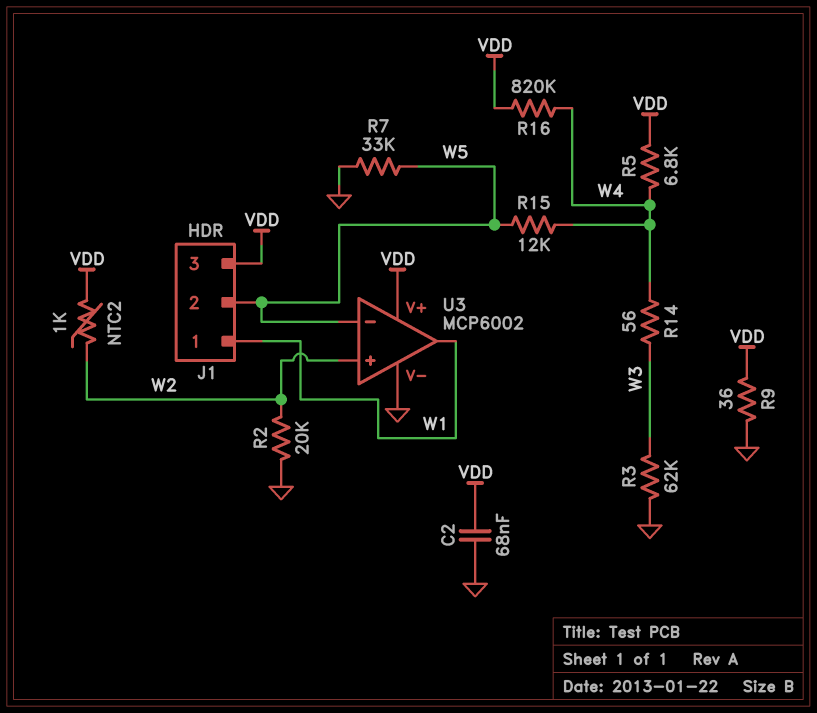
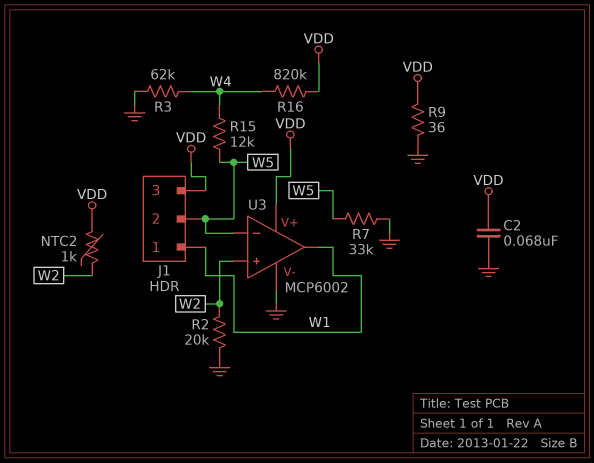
R3: 62k (GND, W3) -> 62k (GND, W4)
R5: 6.8k (VDD, W4) -> none
R14: 56 (W3, W4) -> none

